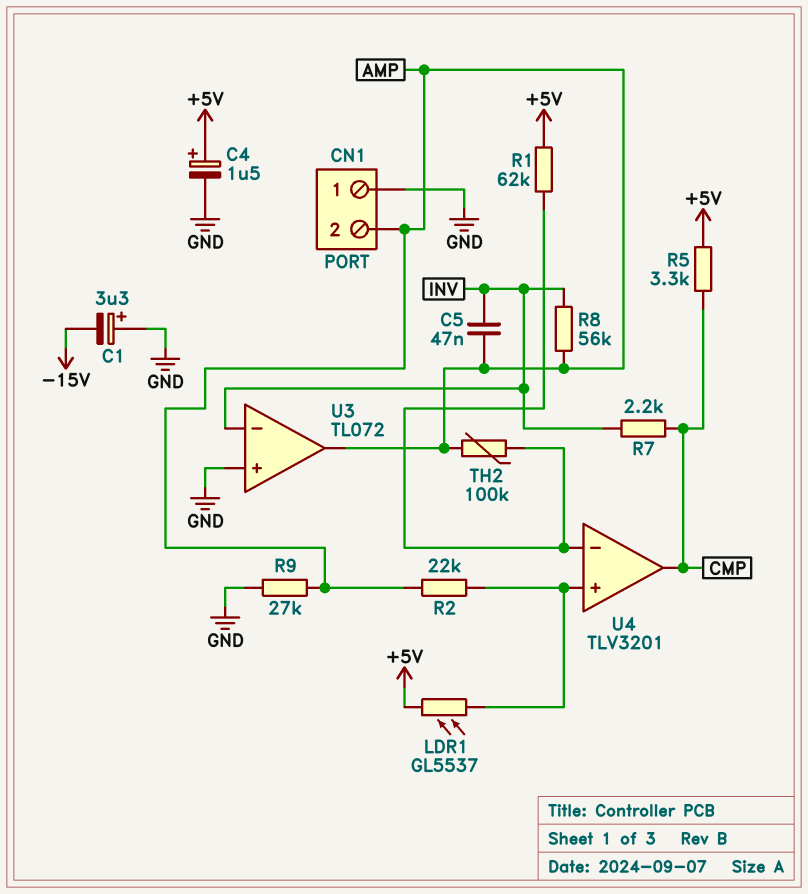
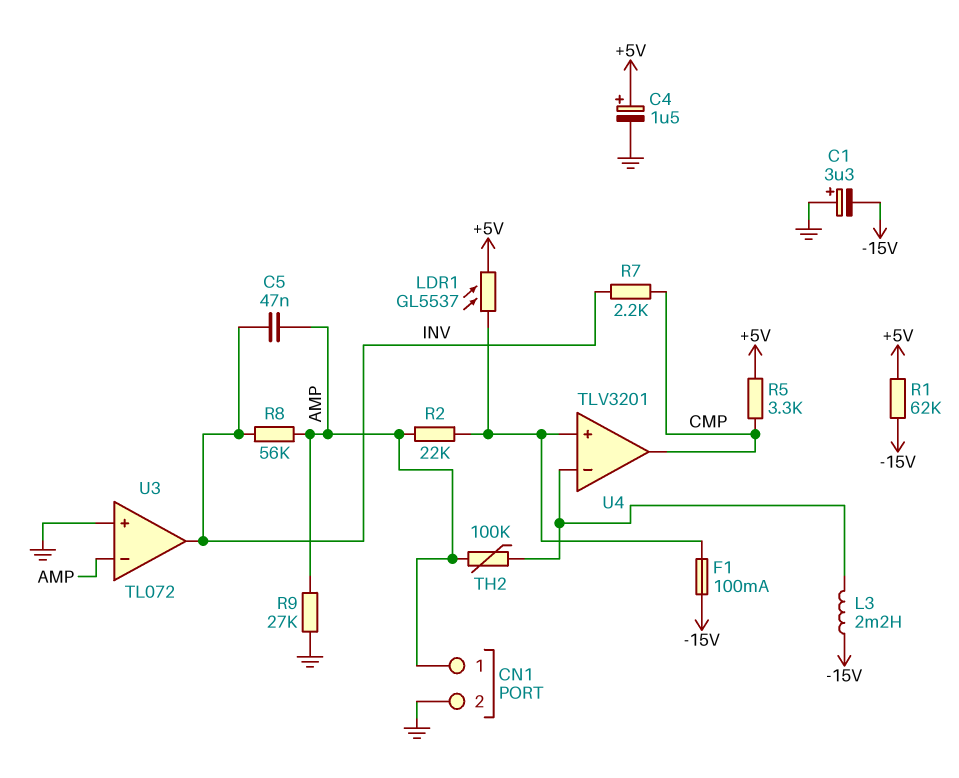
CN1 pin 1: GND -> AMP
CN1 pin 2: AMP -> GND
F1: none -> 100mA (-15V, U4/in+)
L3: none -> 2.2mH (-15V, U4/in-)
R1: 62k (+5V, U4/in-) -> 62k (+5V, -15V)
U3 pin in-: INV -> AMP
U3 pin out: AMP -> INV

